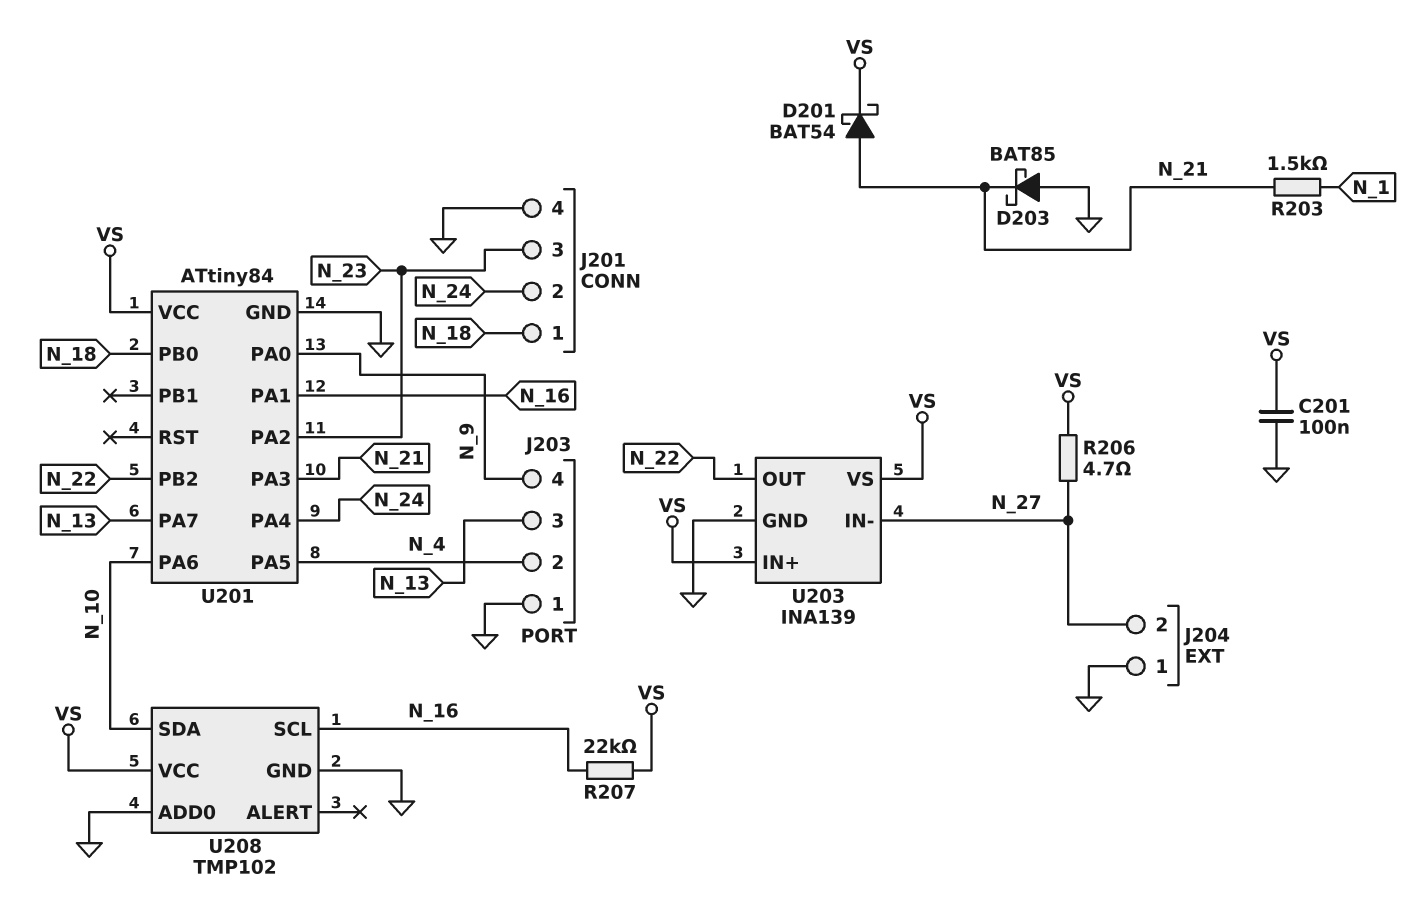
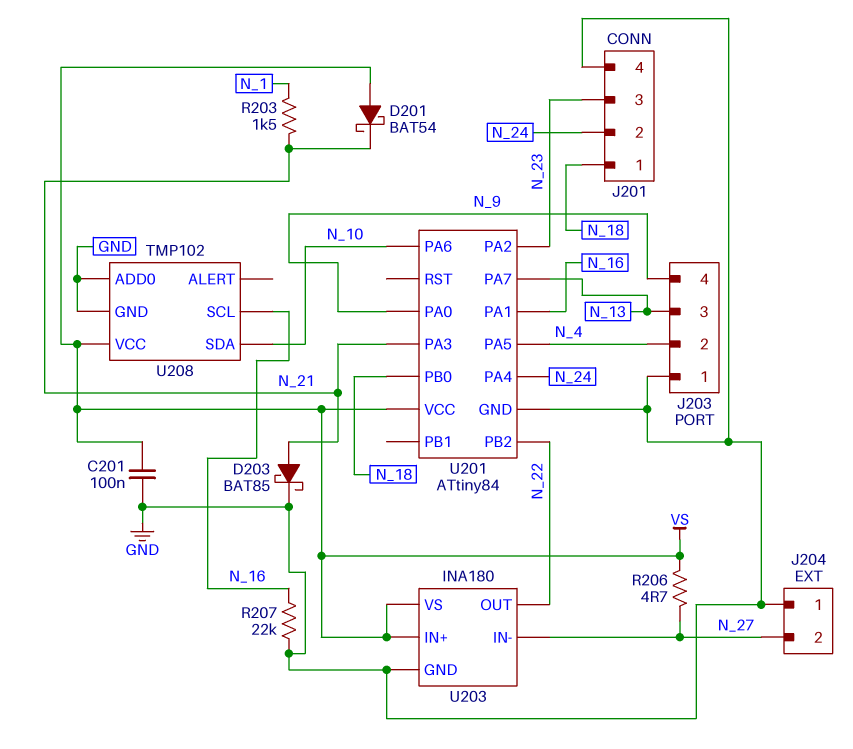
D201: schottky BAT54 (A N_21, K VS) -> schottky BAT54 (A VS, K N_21)
D203: schottky BAT85 (A GND, K N_21) -> schottky BAT85 (A N_21, K GND)
R207: 22k (N_16, VS) -> 22k (GND, N_16)
U203: INA139 -> INA180

